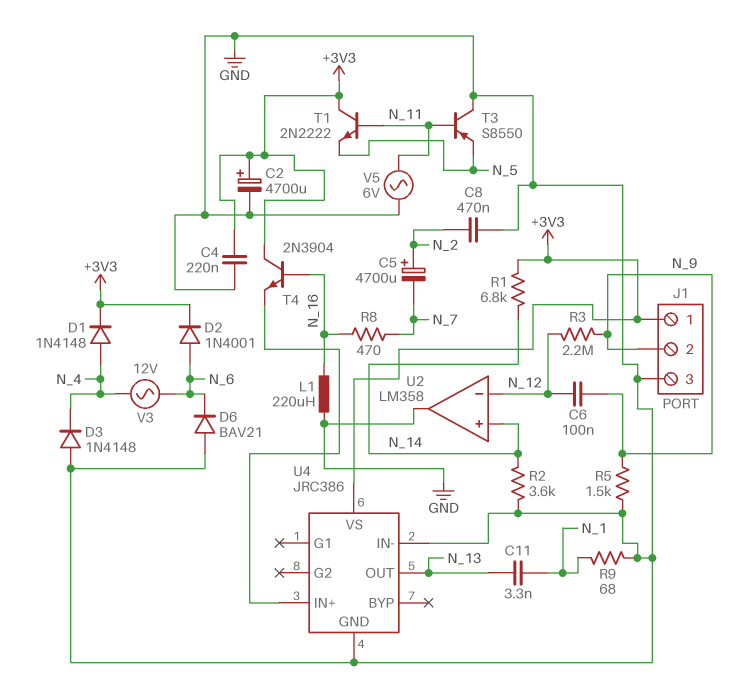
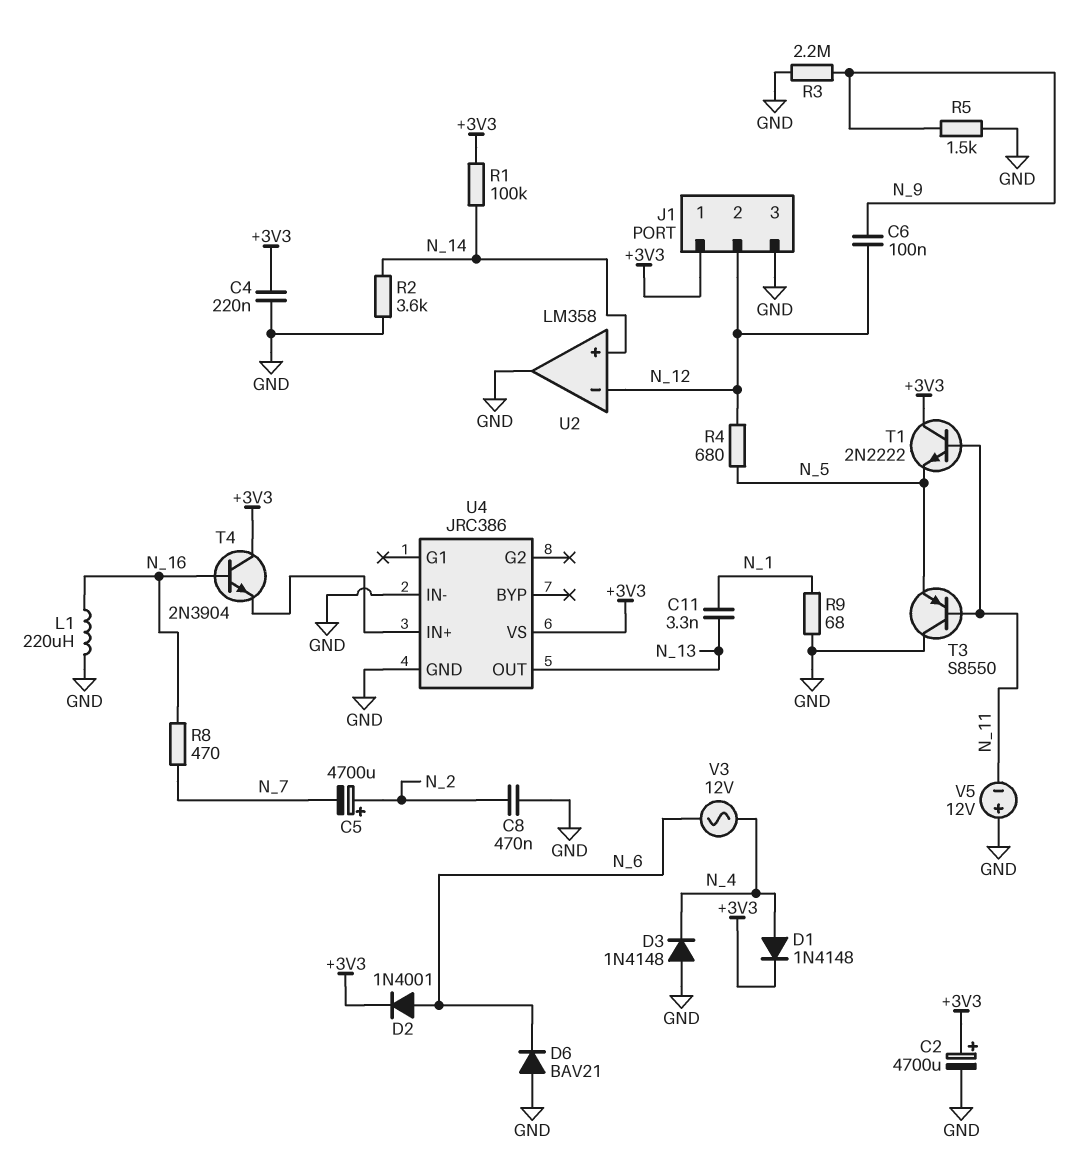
J1 pin 2: N_9 -> N_12
R1: 6.8k (+3V3, N_14) -> 100k (+3V3, N_14)
R3: 2.2M (N_9, N_12) -> 2.2M (GND, N_9)
R4: none -> 680 (N_5, N_12)
V5: AC 6V (GND, N_11) -> 12V (plus GND, minus N_11)

